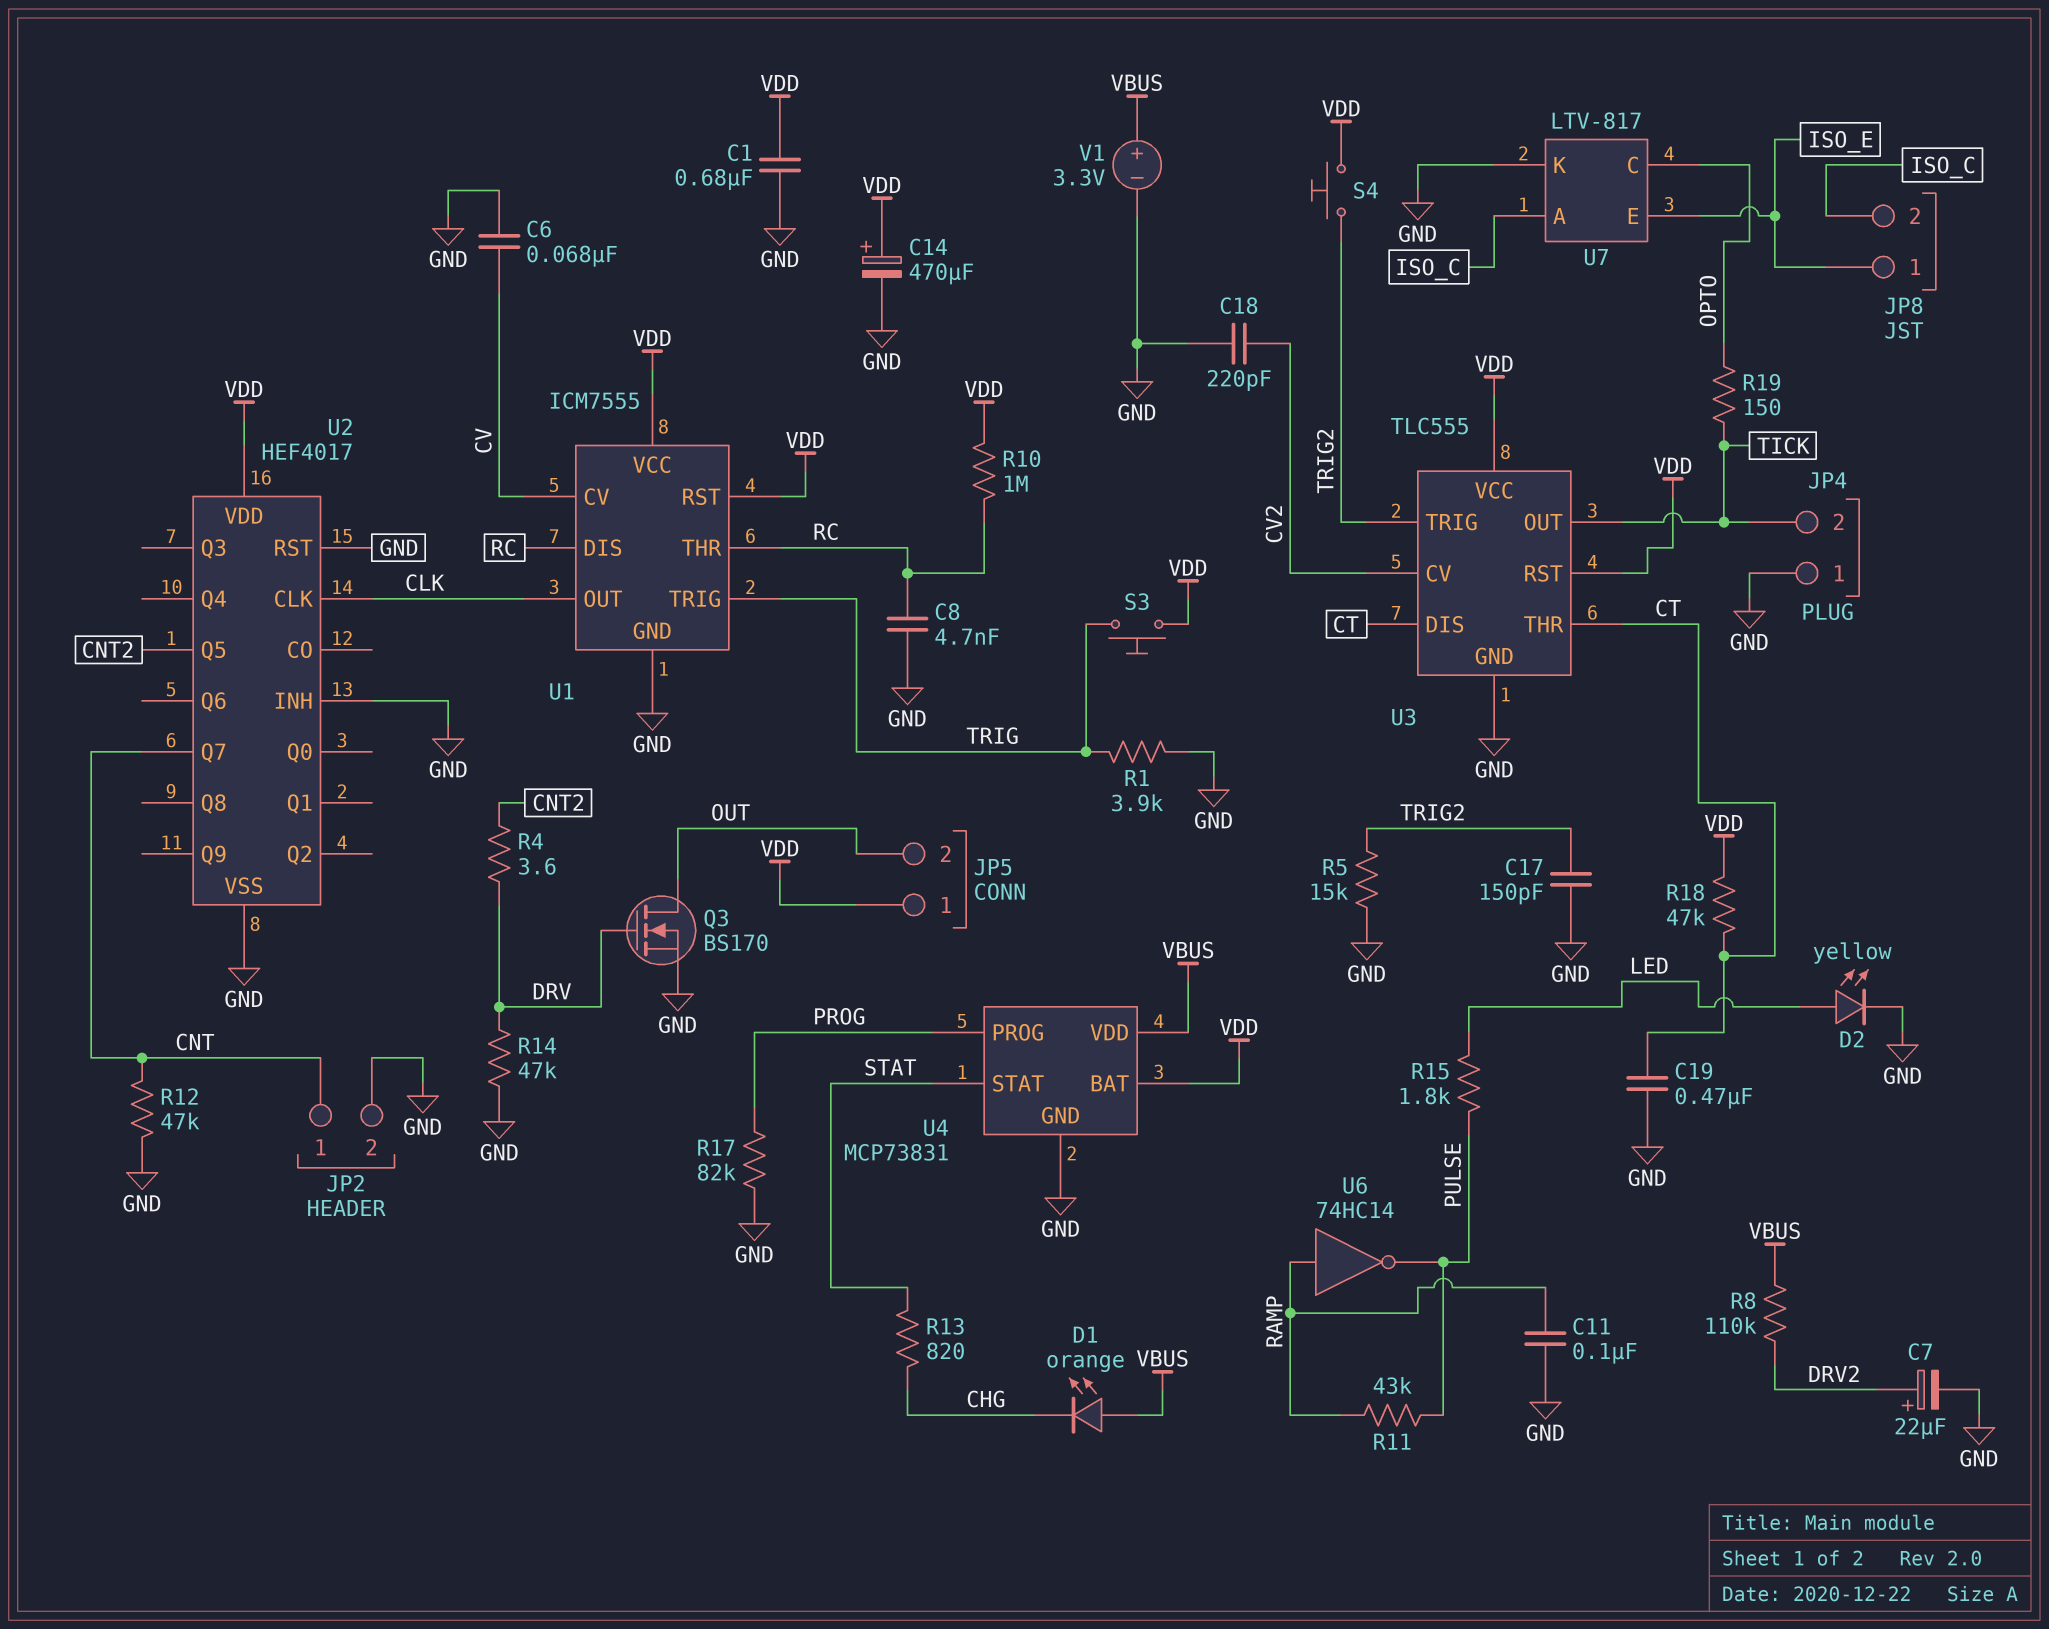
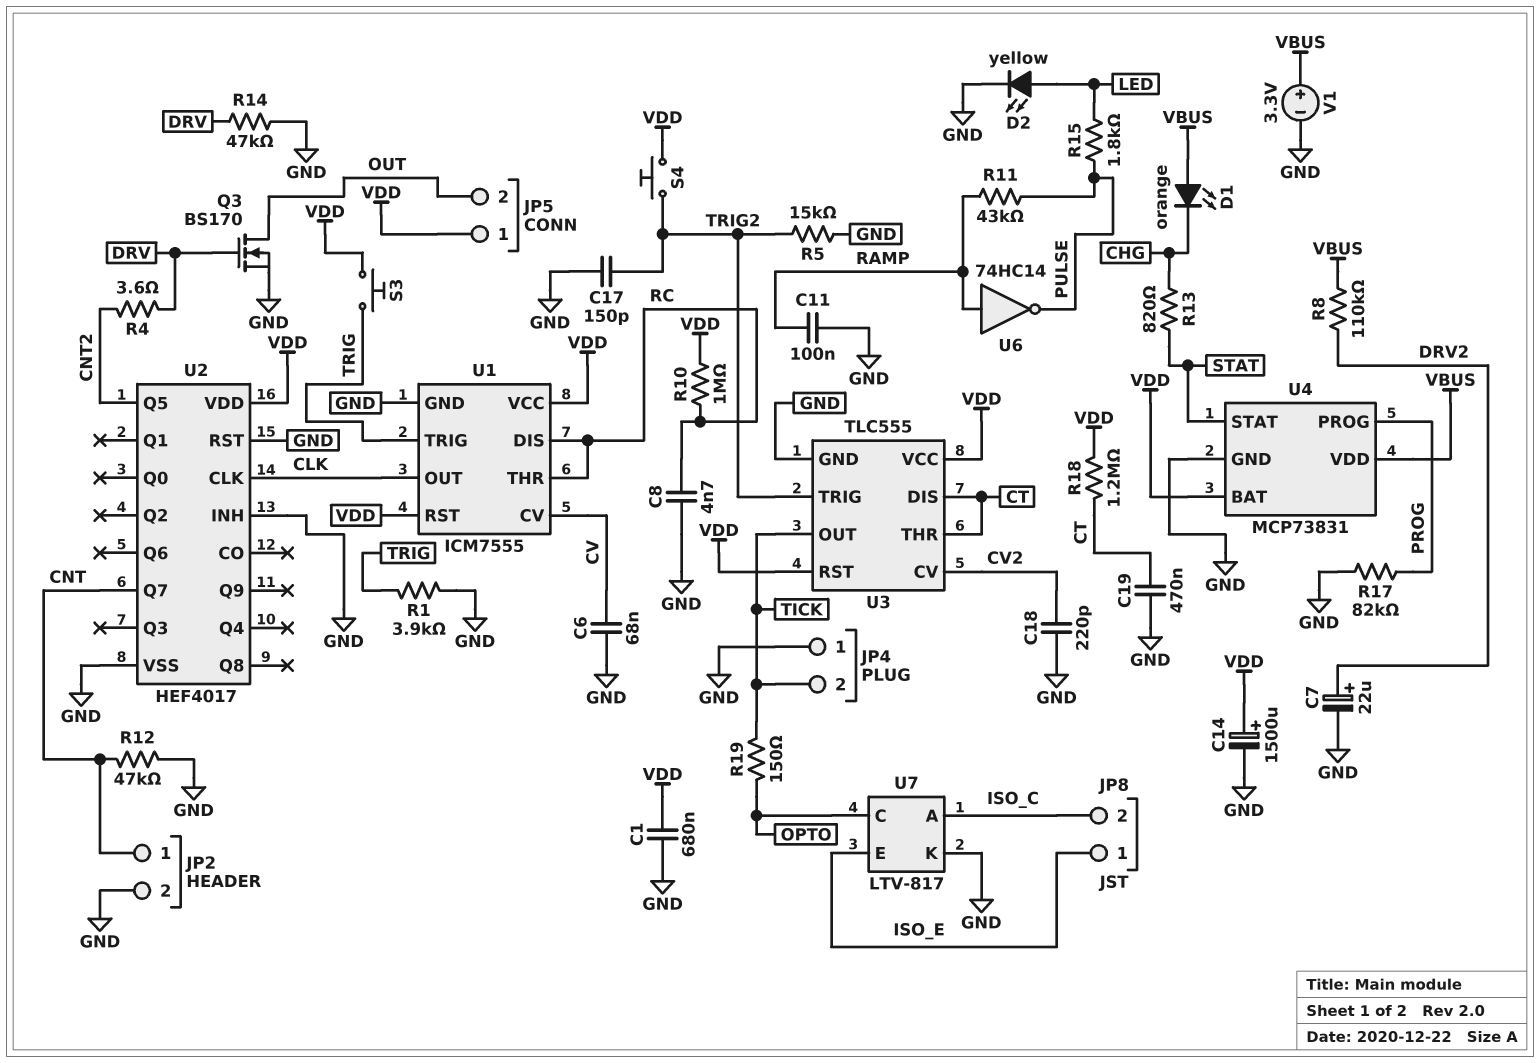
C14: 470uF (plus VDD, minus GND) -> 1500uF (plus VDD, minus GND)
R18: 47k (CT, VDD) -> 1.2M (CT, VDD)

